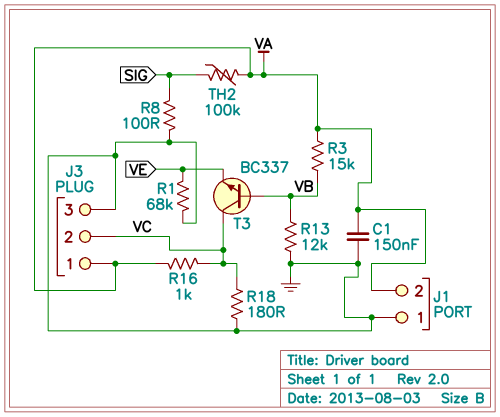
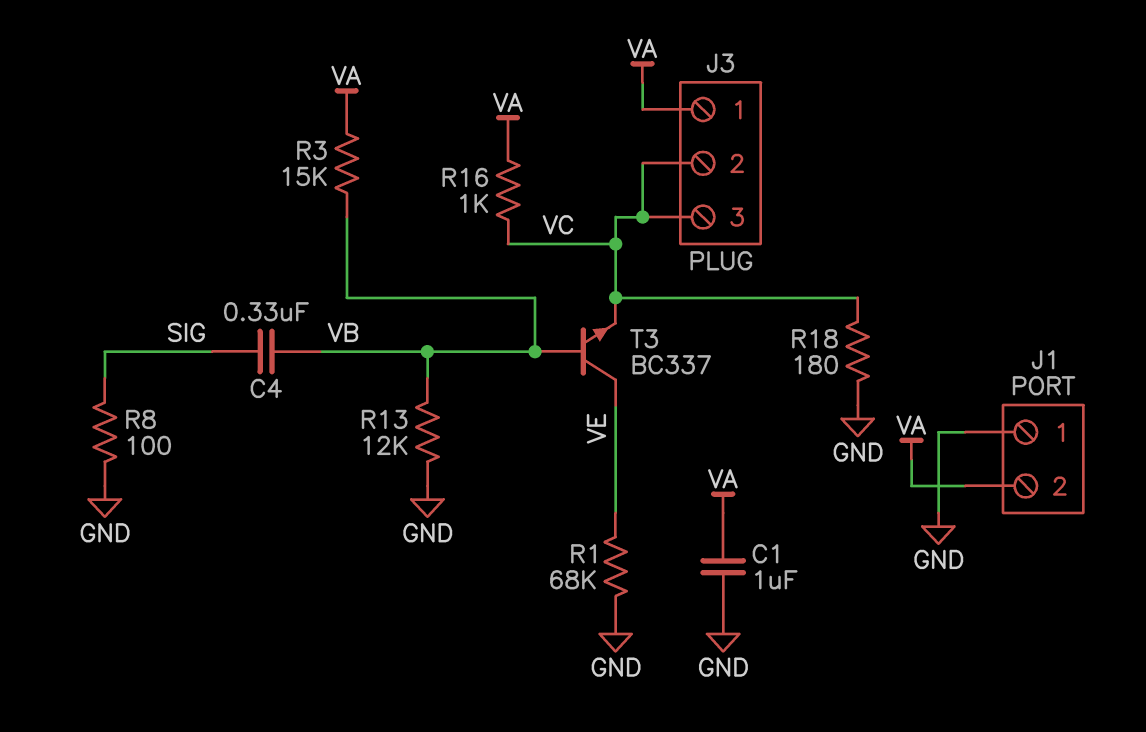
C1: 150nF (GND, VA) -> 1uF (GND, VA)
C4: none -> 330nF (SIG, VB)
J3 pin 3: GND -> VC
T3: NPN BC337 (B VB, C VC, E VE) -> NPN BC337 (B VB, C VE, E VC)
TH2: 100k (SIG, VA) -> none

